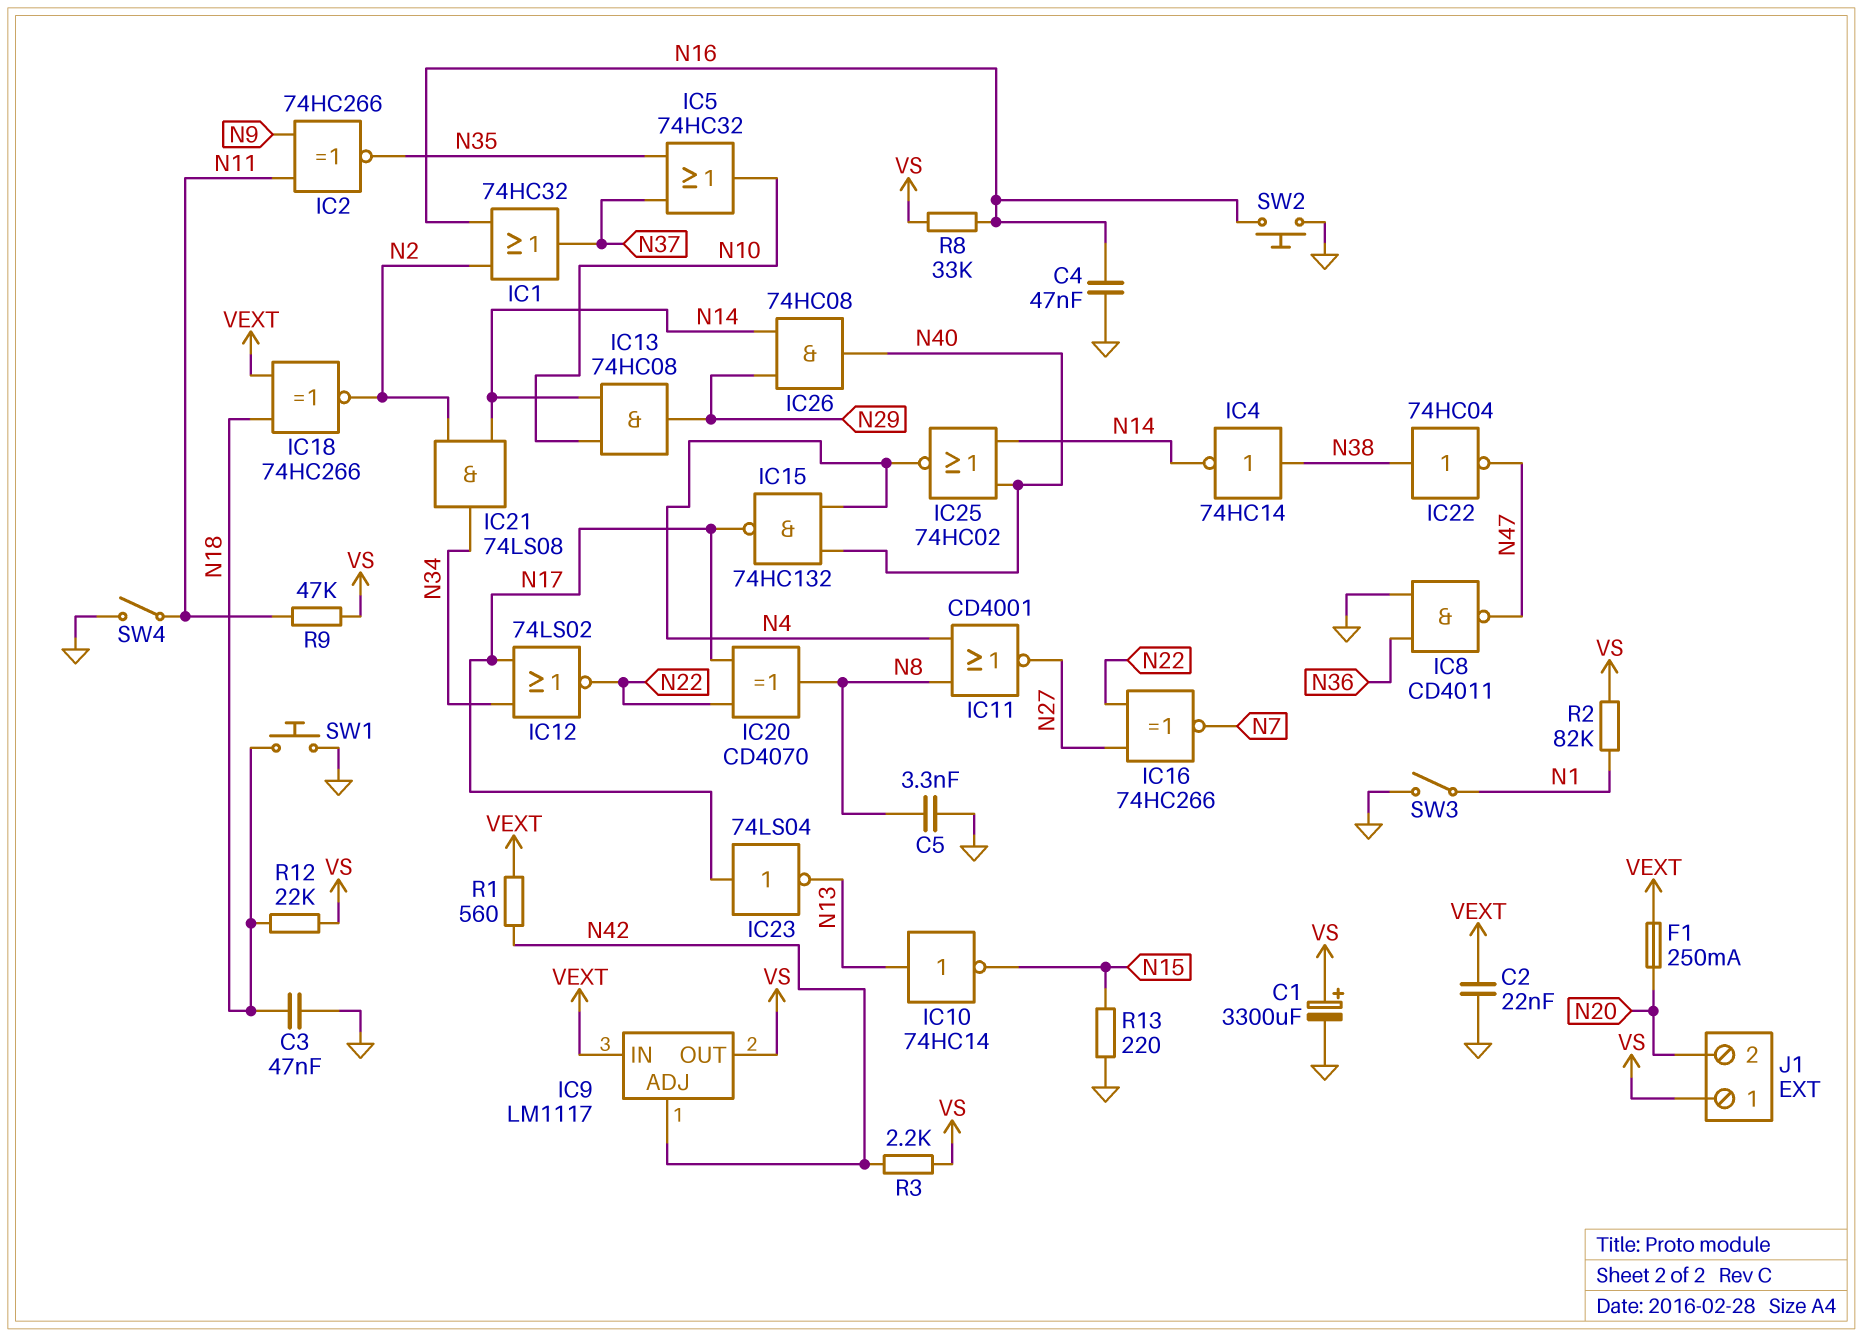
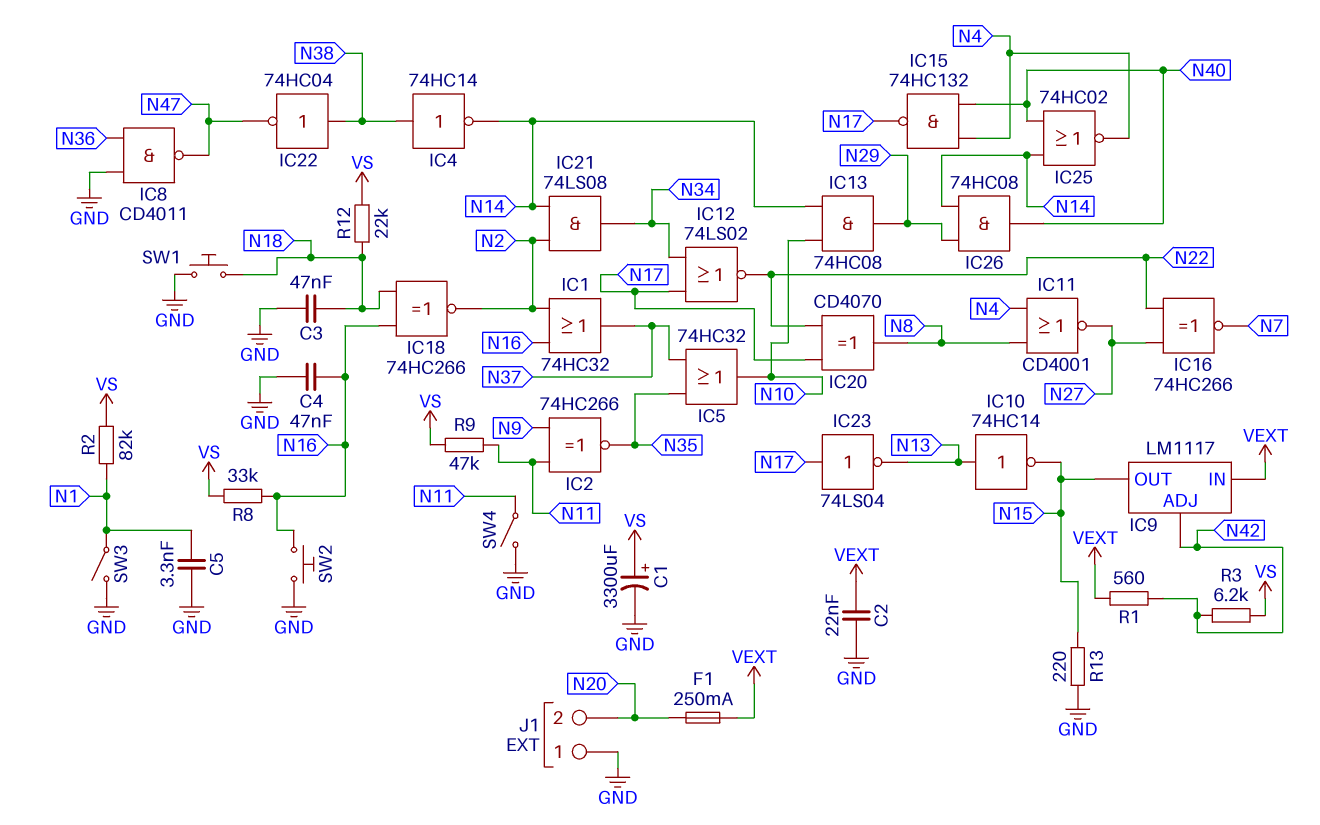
C5: 3.3nF (GND, N8) -> 3.3nF (GND, N1)
IC9 pin OUT: VS -> N15
IC18: XNOR 74HC266 (in N18, in VEXT, out N2) -> XNOR 74HC266 (in N16, in N18, out N2)
J1 pin 1: VS -> GND
R3: 2.2k (N42, VS) -> 6.2k (N42, VS)

